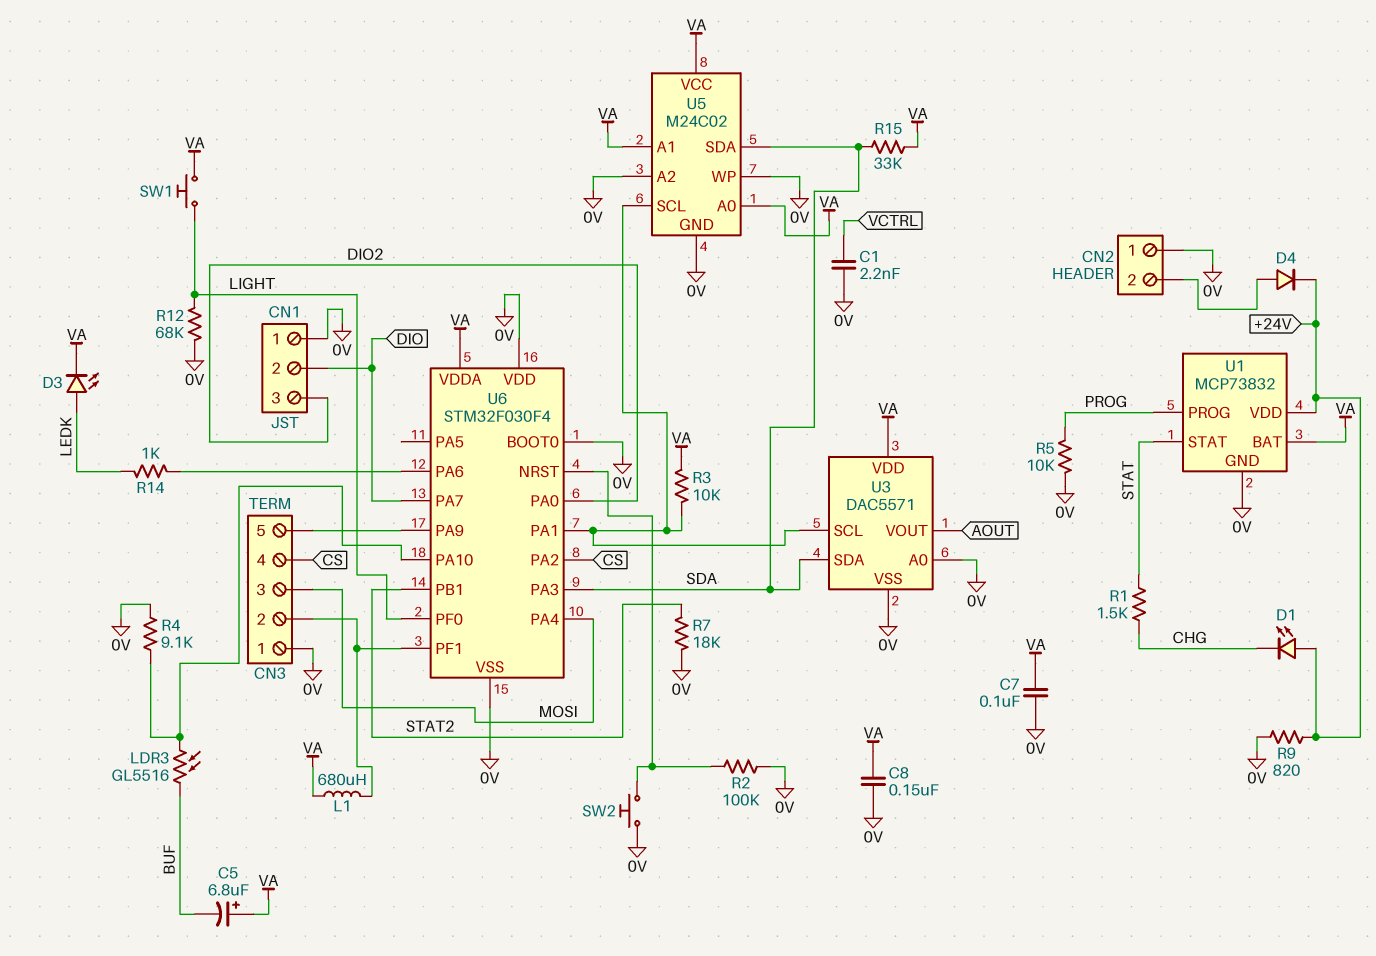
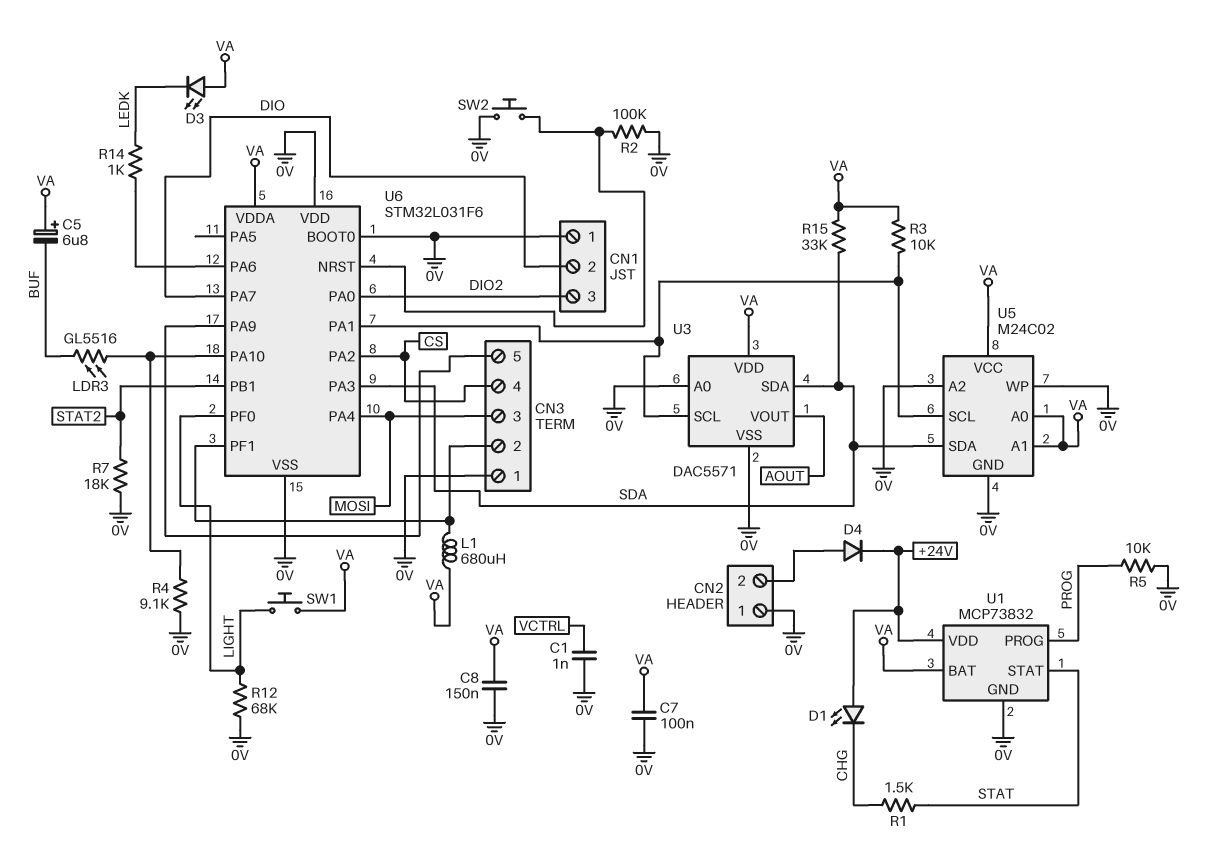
C1: 2.2nF (0V, VCTRL) -> 1nF (0V, VCTRL)
D3: LED (A LEDK, K VA) -> LED (A VA, K LEDK)
R9: 820 (+24V, 0V) -> none
U6: STM32F030F4 -> STM32L031F6

